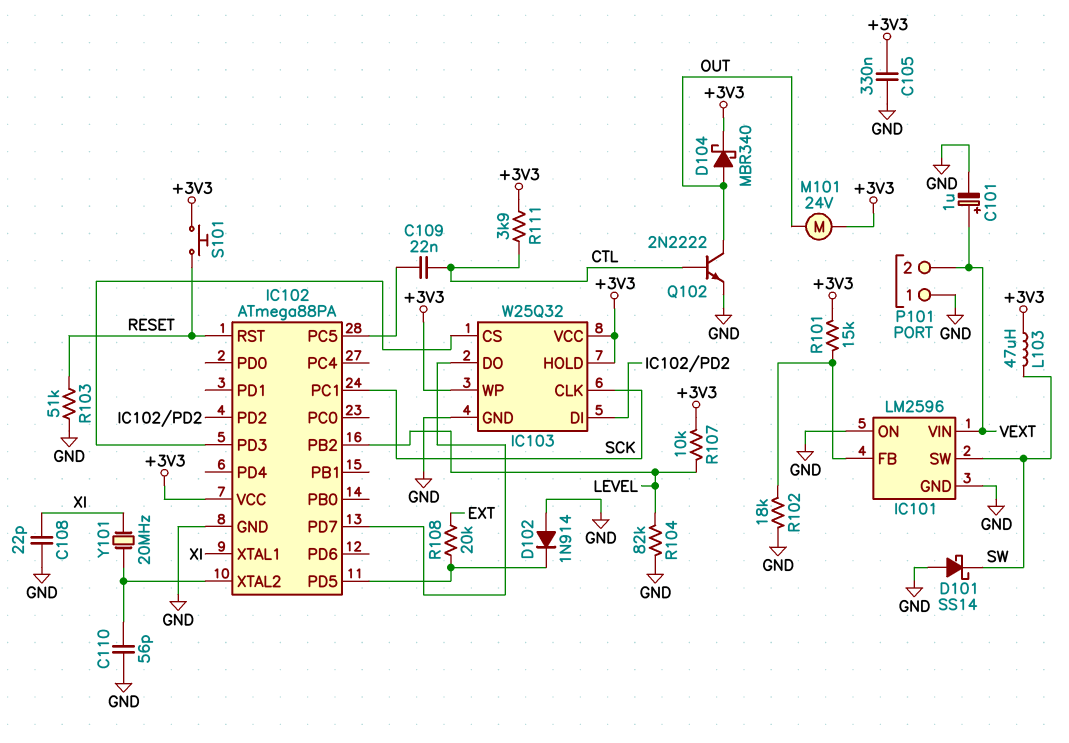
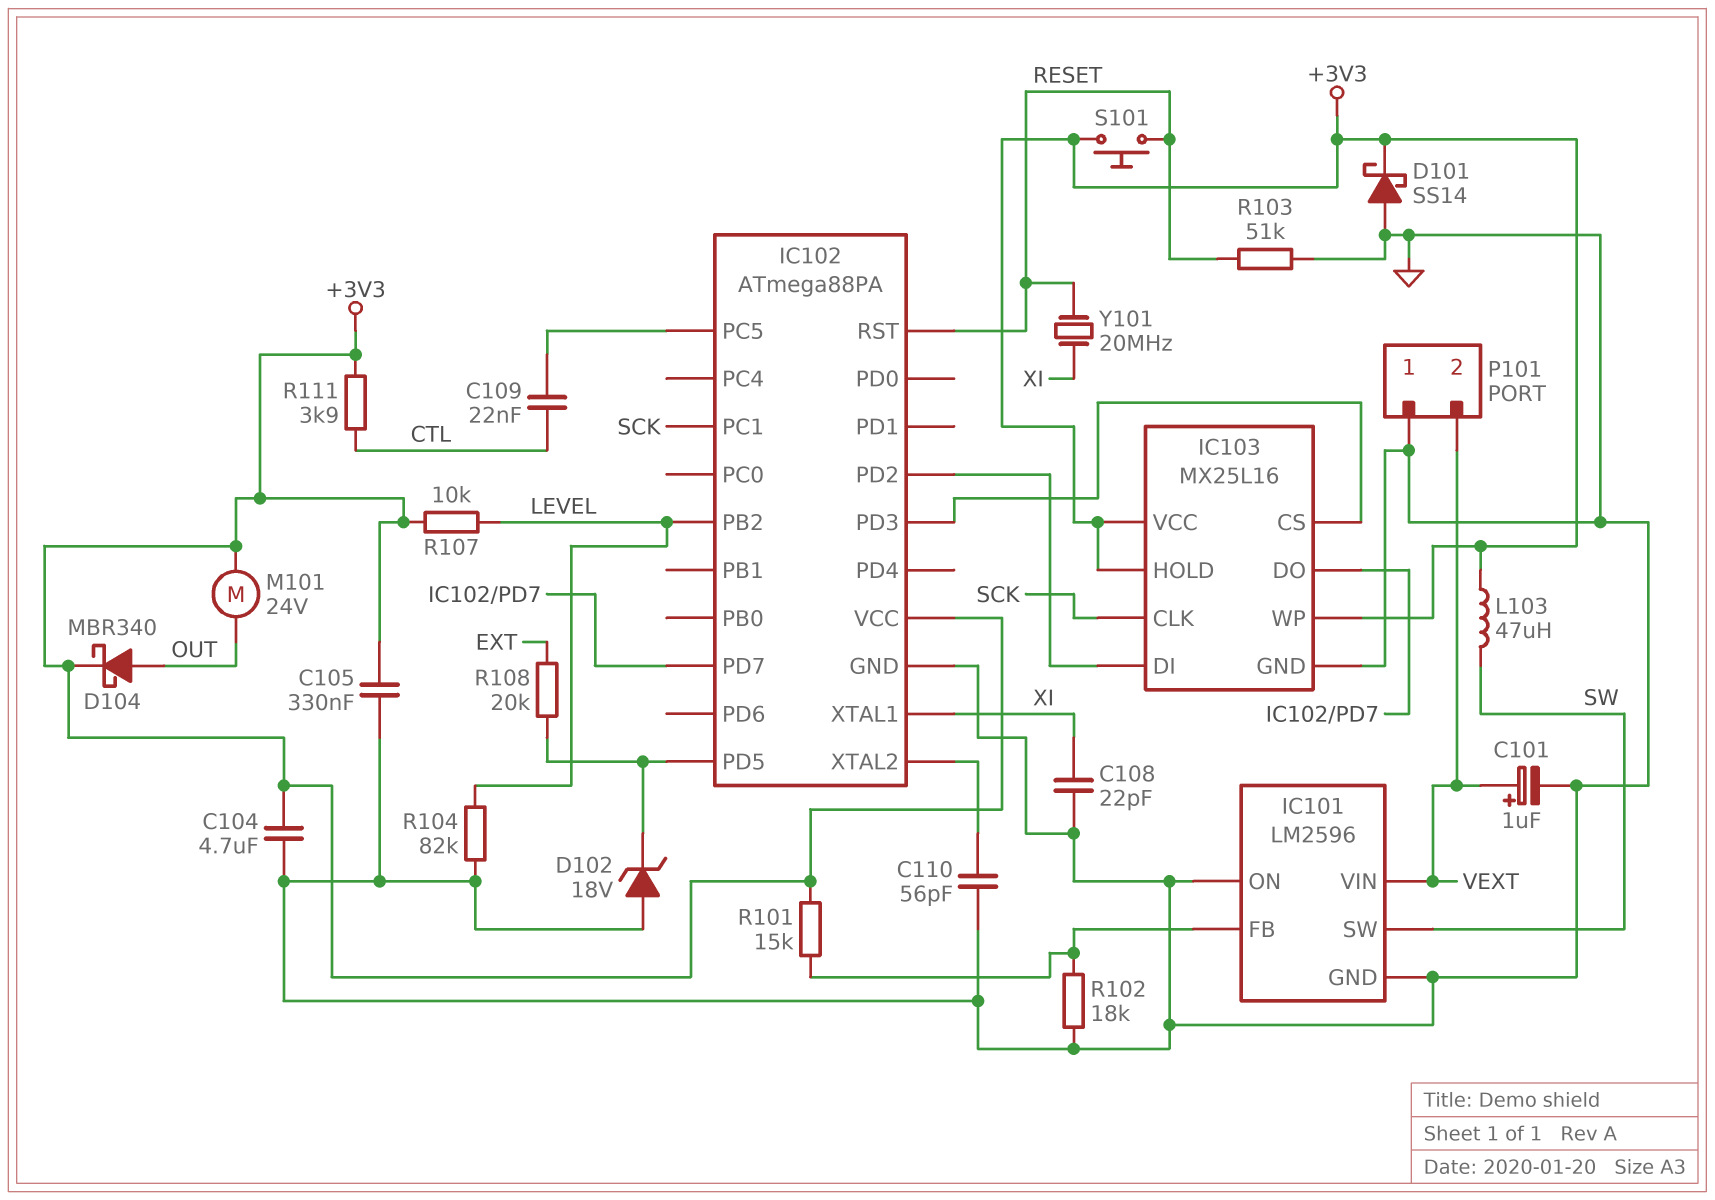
C104: none -> 4.7uF (+3V3, GND)
D101: schottky SS14 (A GND, K SW) -> schottky SS14 (A GND, K +3V3)
D102: diode 1N914 (A GND, K IC102/PD5) -> zener 18V (A GND, K IC102/PD5)
IC103: W25Q32 -> MX25L16
Q102: NPN 2N2222 (B CTL, C OUT, E GND) -> none
Y101: 20MHz (IC102/XTAL2, XI) -> 20MHz (RESET, XI)

